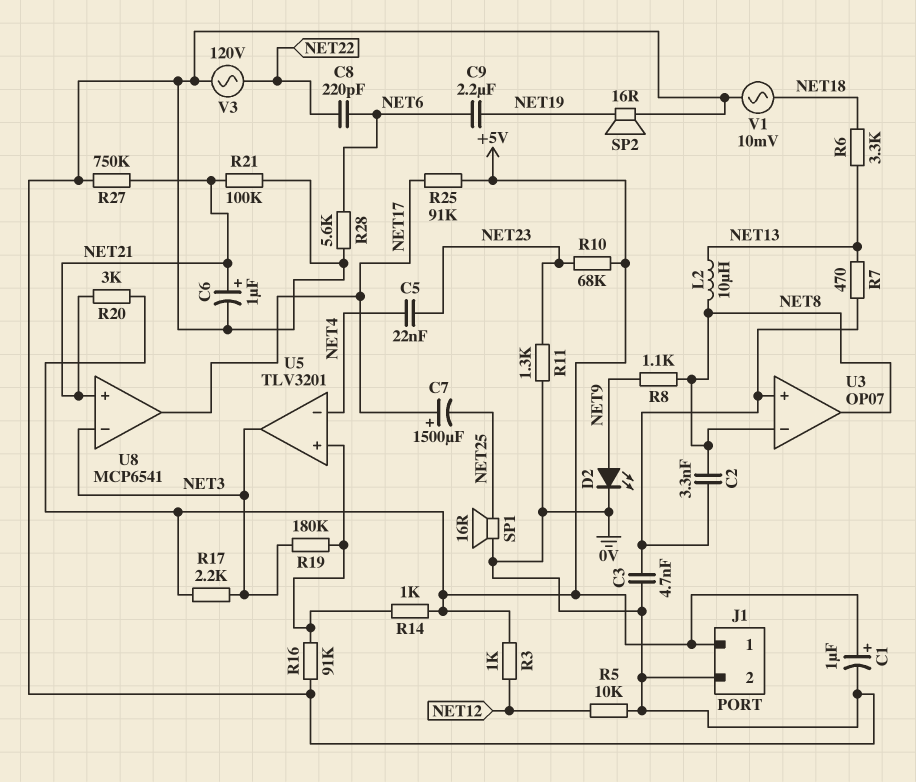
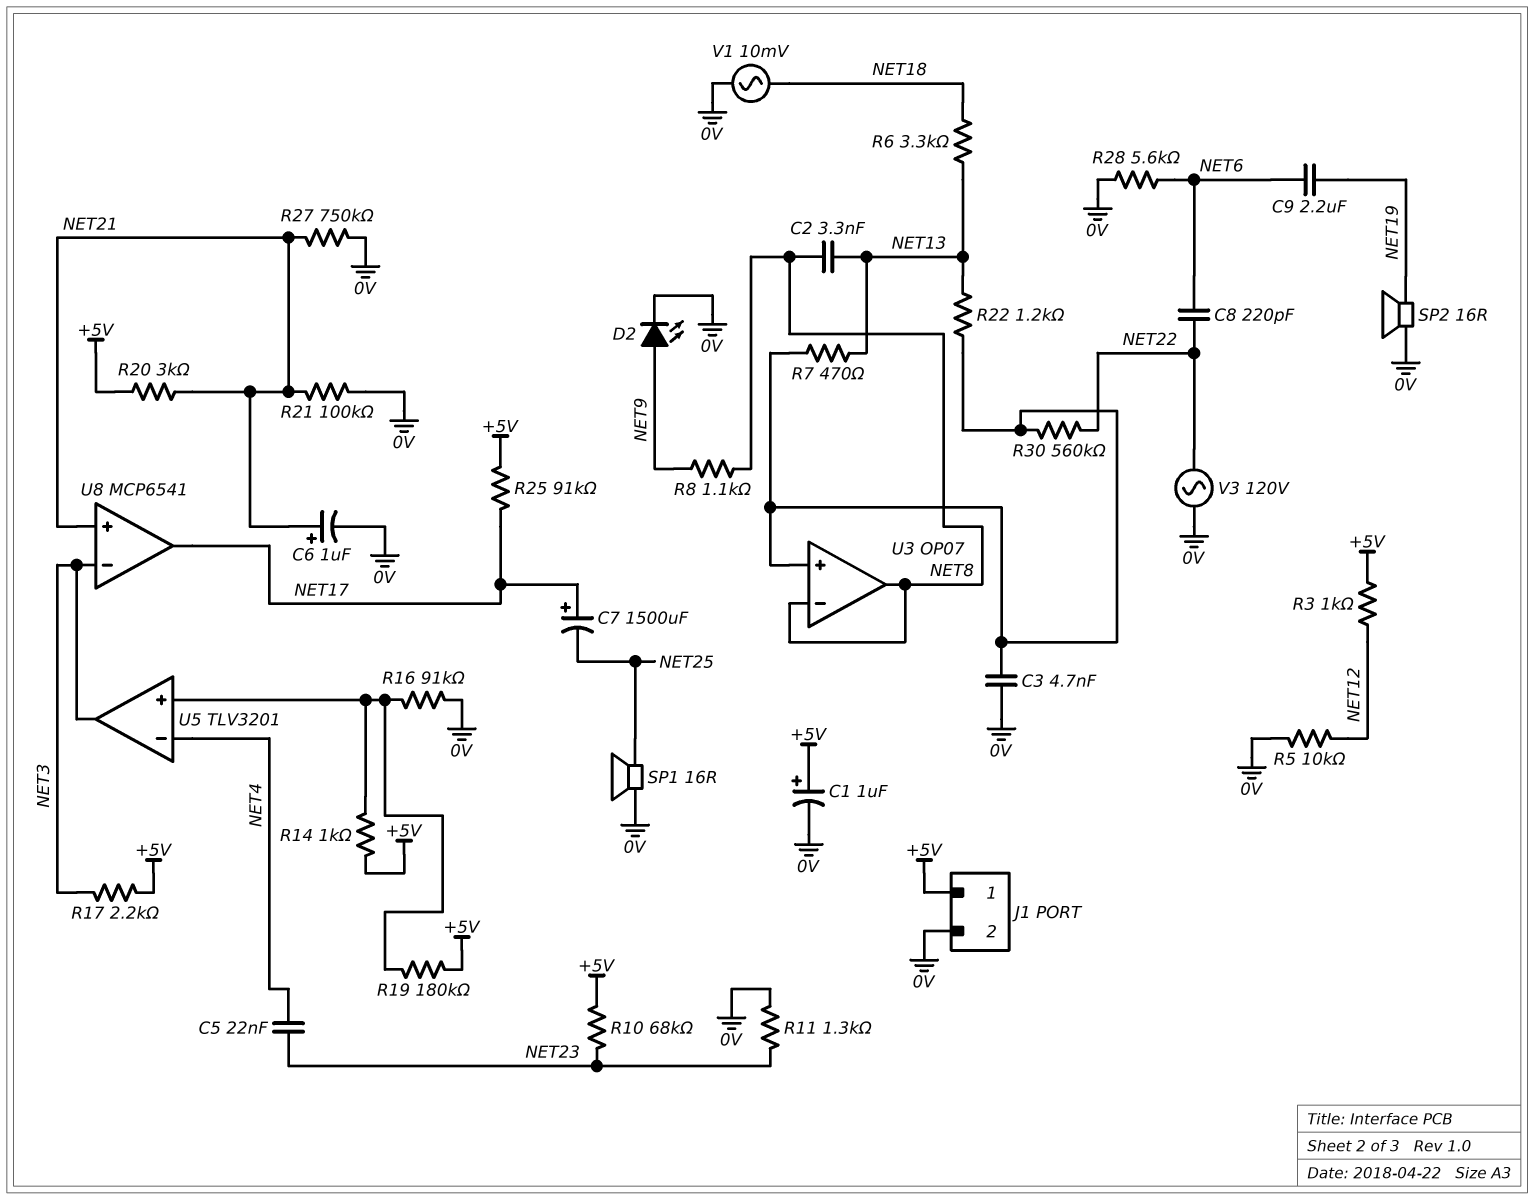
C2: 3.3nF (NET8, U3/in+) -> 3.3nF (NET8, NET13)
L2: 10uH (NET8, NET13) -> none
R19: 180k (NET3, U5/in+) -> 180k (+5V, U5/in+)
R22: none -> 1.2k (NET13, U3/in+)
R30: none -> 560k (NET22, U3/in+)

